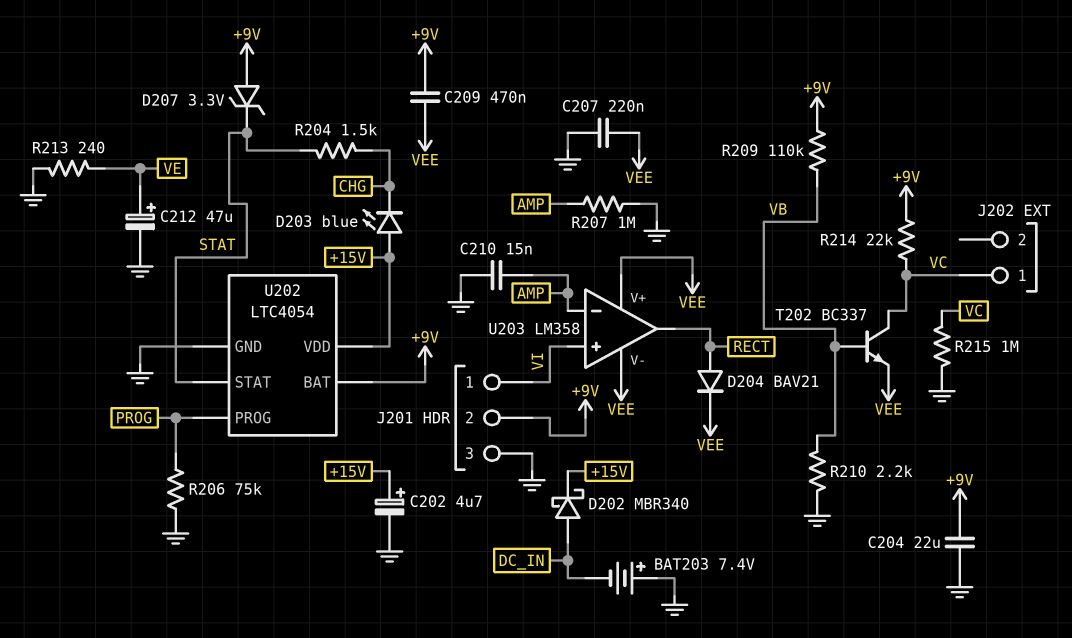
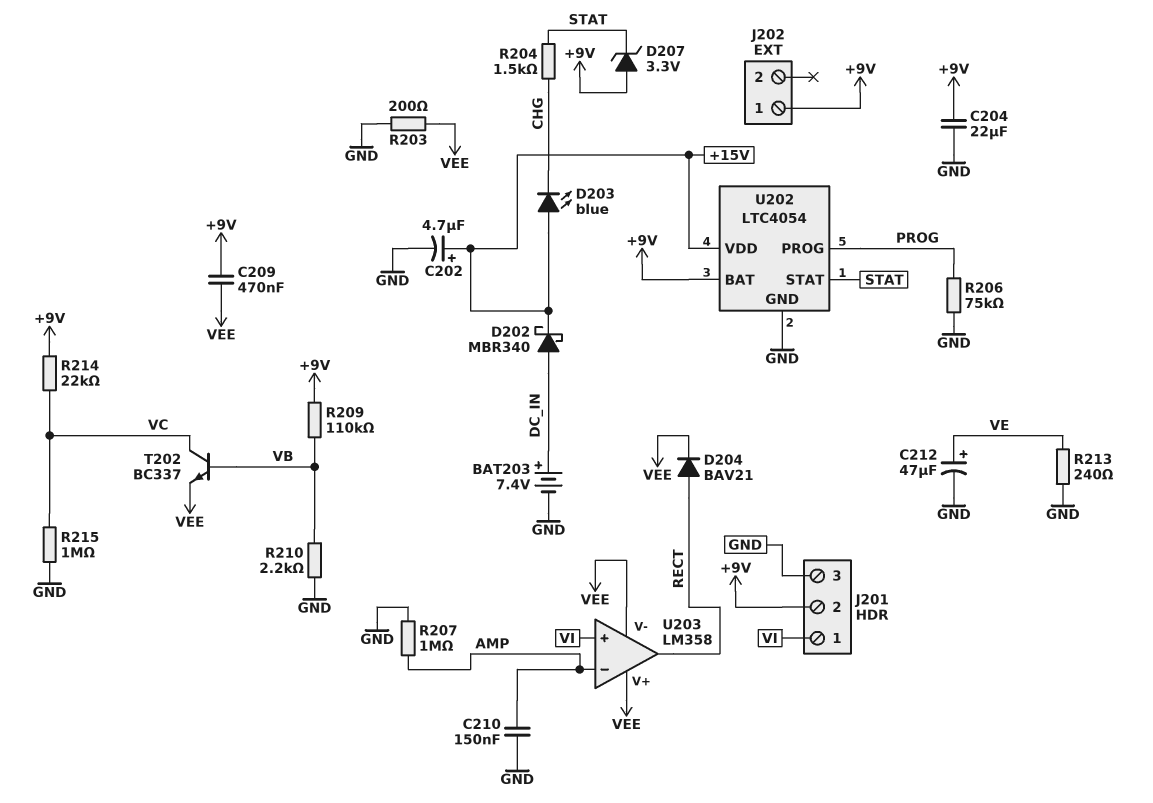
BAT203: 7.4V (plus GND, minus DC_IN) -> 7.4V (plus DC_IN, minus GND)
C207: 220nF (GND, VEE) -> none
C210: 15nF (AMP, GND) -> 150nF (AMP, GND)
J202 pin 1: VC -> +9V
R203: none -> 200 (GND, VEE)

